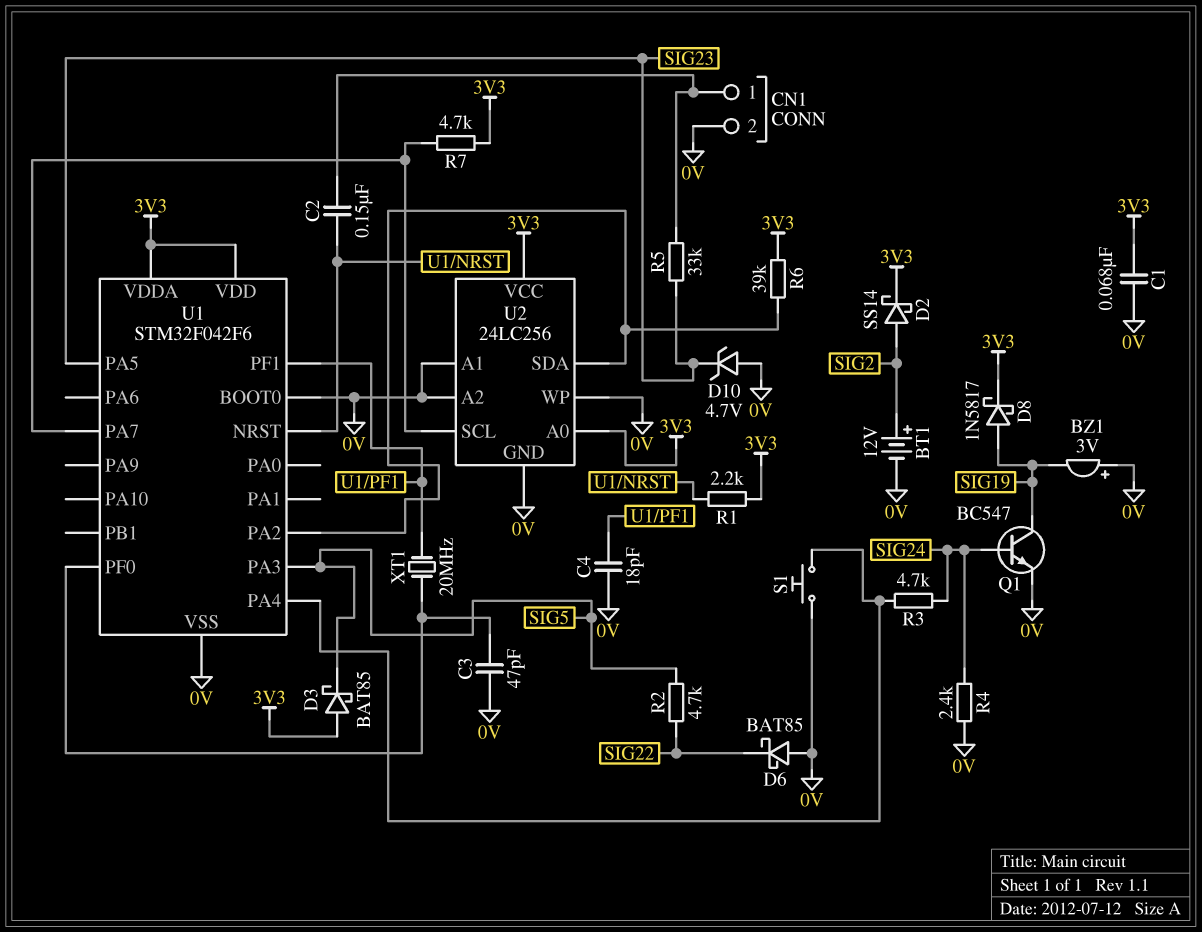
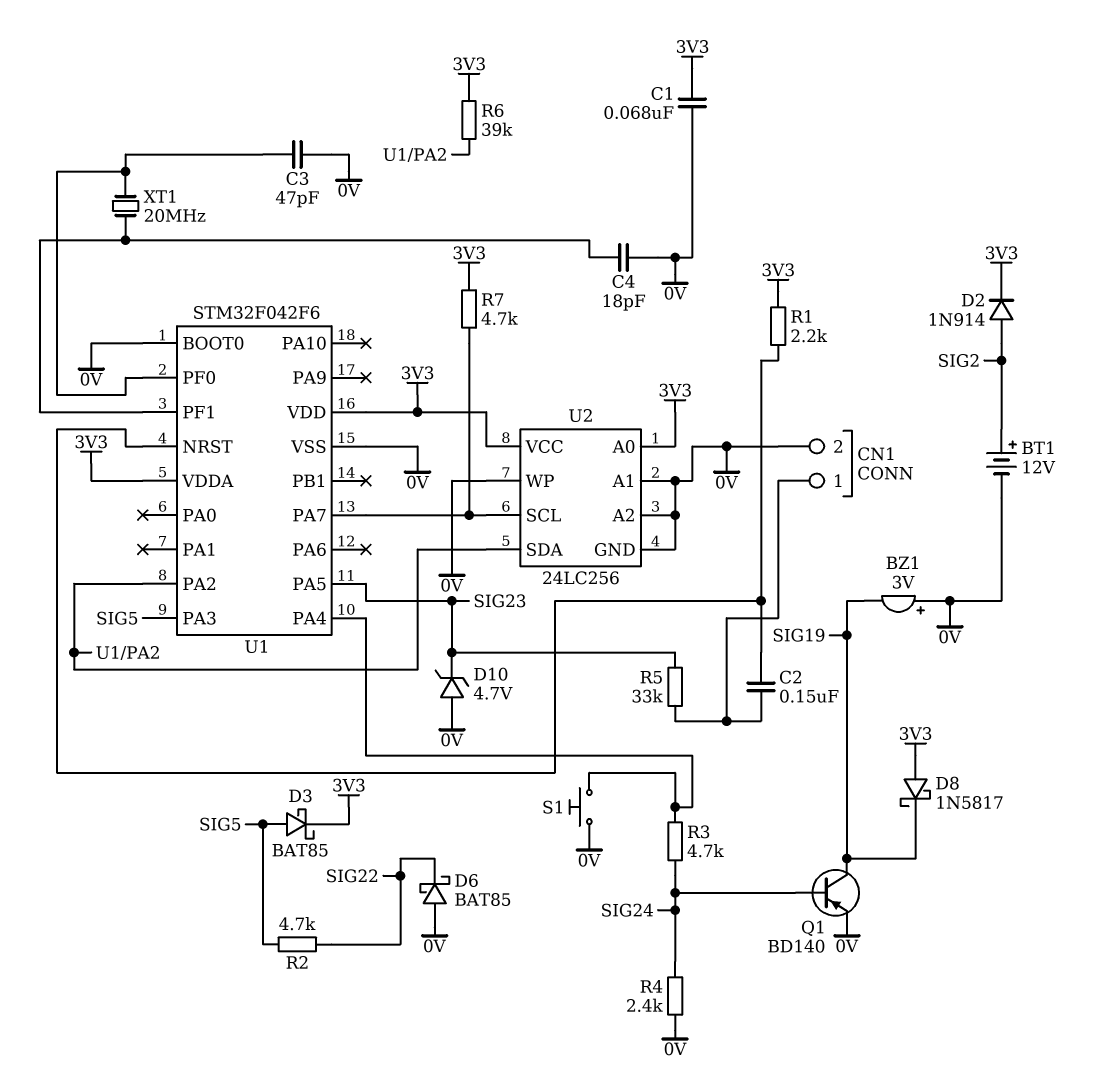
D2: schottky SS14 (A SIG2, K 3V3) -> diode 1N914 (A SIG2, K 3V3)
D3: schottky BAT85 (A 3V3, K SIG5) -> schottky BAT85 (A SIG5, K 3V3)
D8: schottky 1N5817 (A SIG19, K 3V3) -> schottky 1N5817 (A 3V3, K SIG19)
Q1: NPN BC547 (B SIG24, C SIG19, E 0V) -> PNP BD140 (B SIG24, C SIG19, E 0V)

